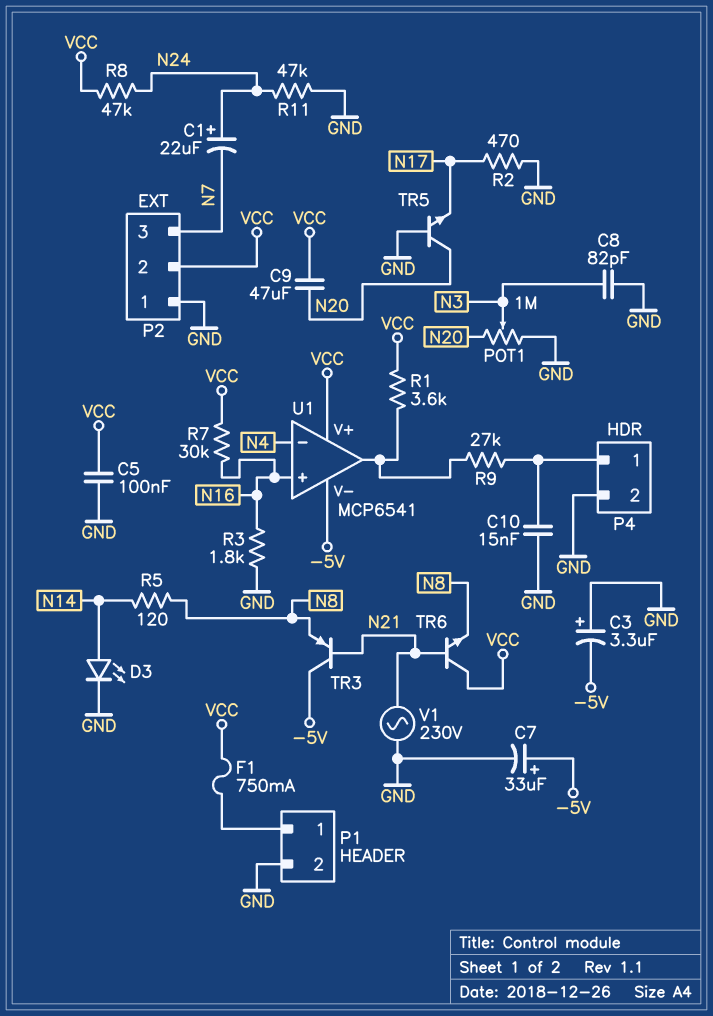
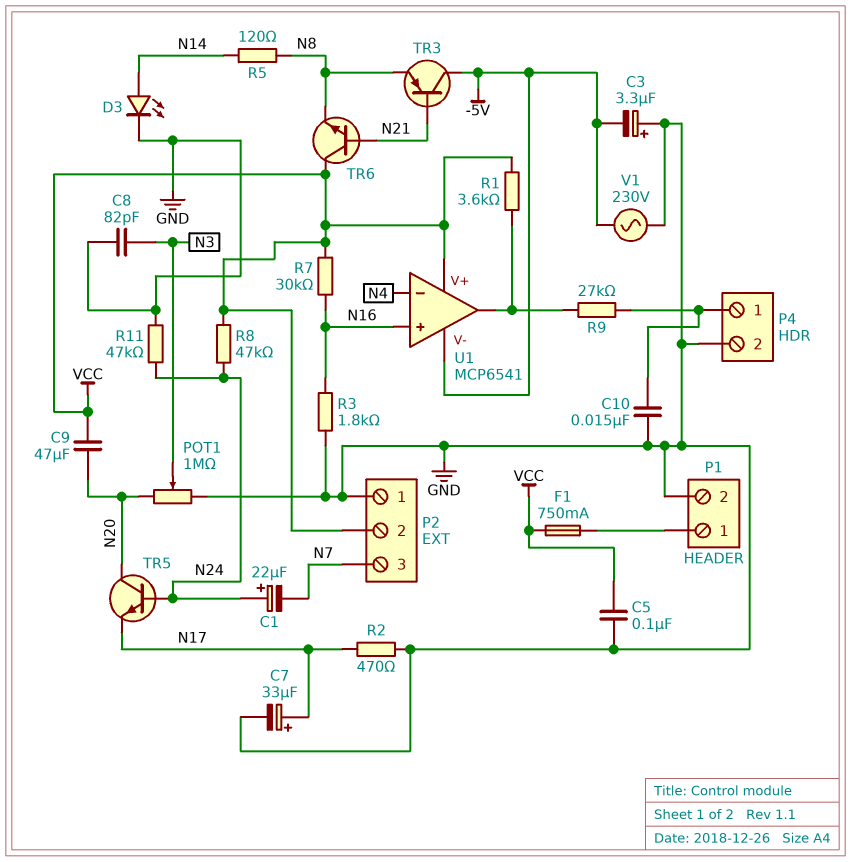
C7: 33uF (plus -5V, minus GND) -> 33uF (plus N17, minus GND)
TR5: NPN (B GND, C N20, E N17) -> NPN (B N24, C N20, E N17)
V1: AC 230V (GND, N21) -> AC 230V (-5V, GND)

